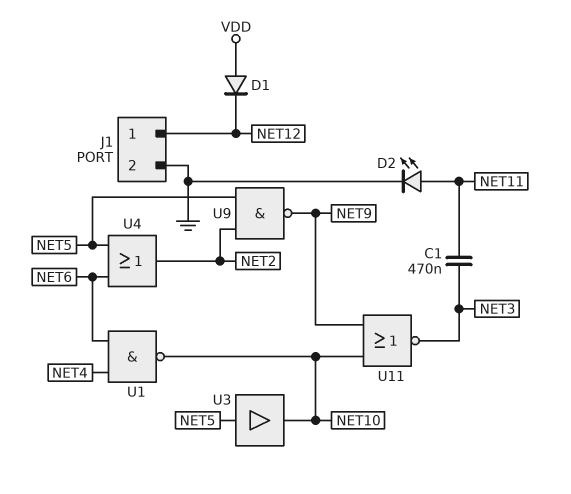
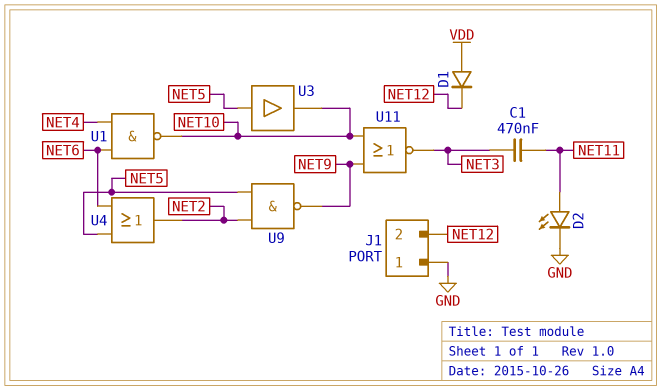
J1 pin 1: NET12 -> GND
J1 pin 2: GND -> NET12

